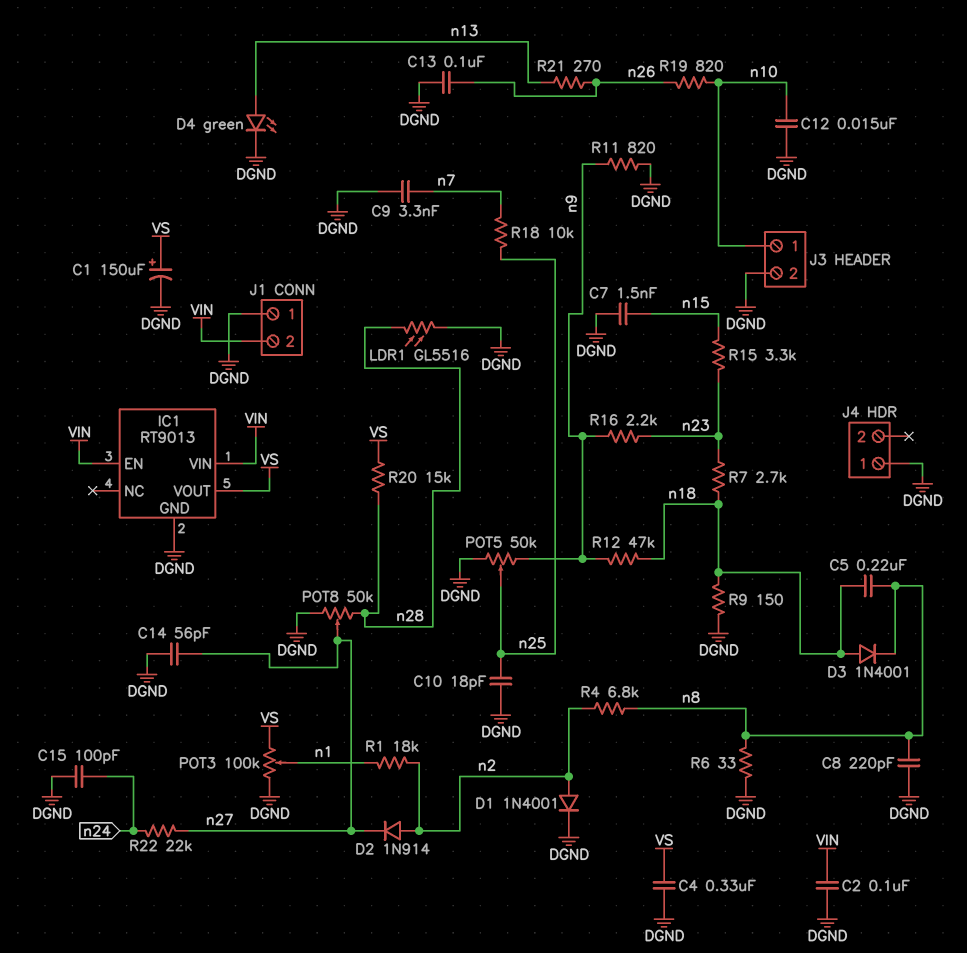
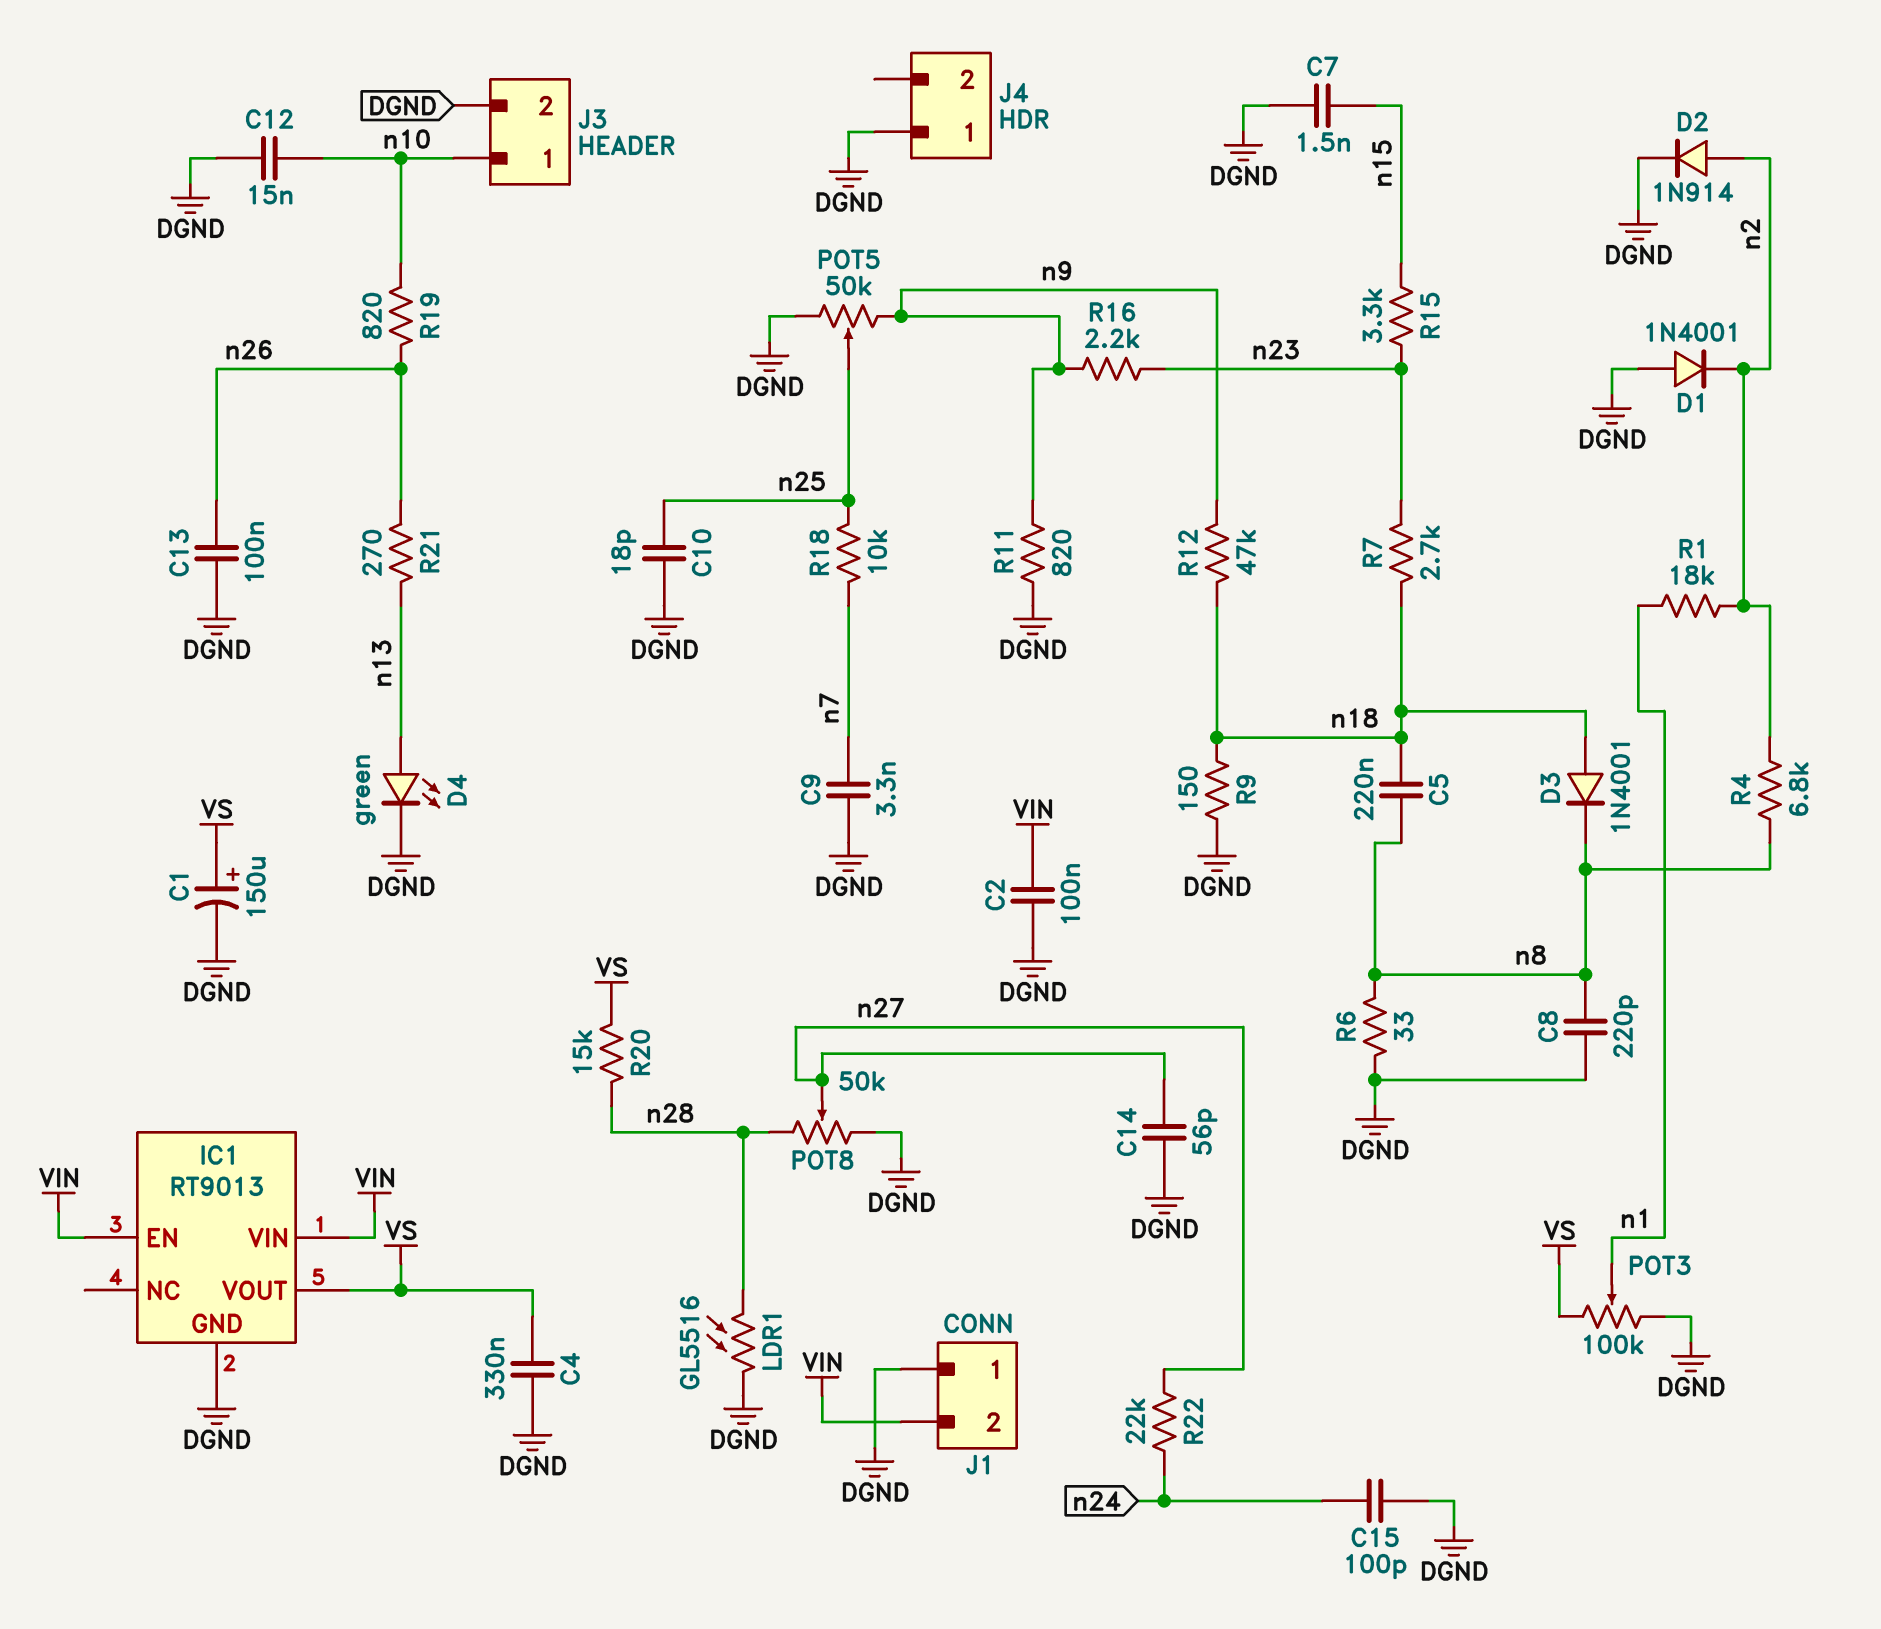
D1: diode 1N4001 (A n2, K DGND) -> diode 1N4001 (A DGND, K n2)
D2: diode 1N914 (A n2, K n27) -> diode 1N914 (A n2, K DGND)

